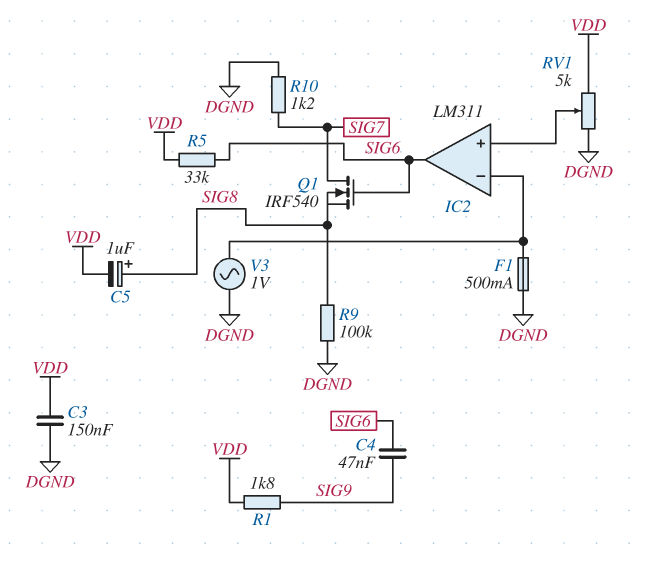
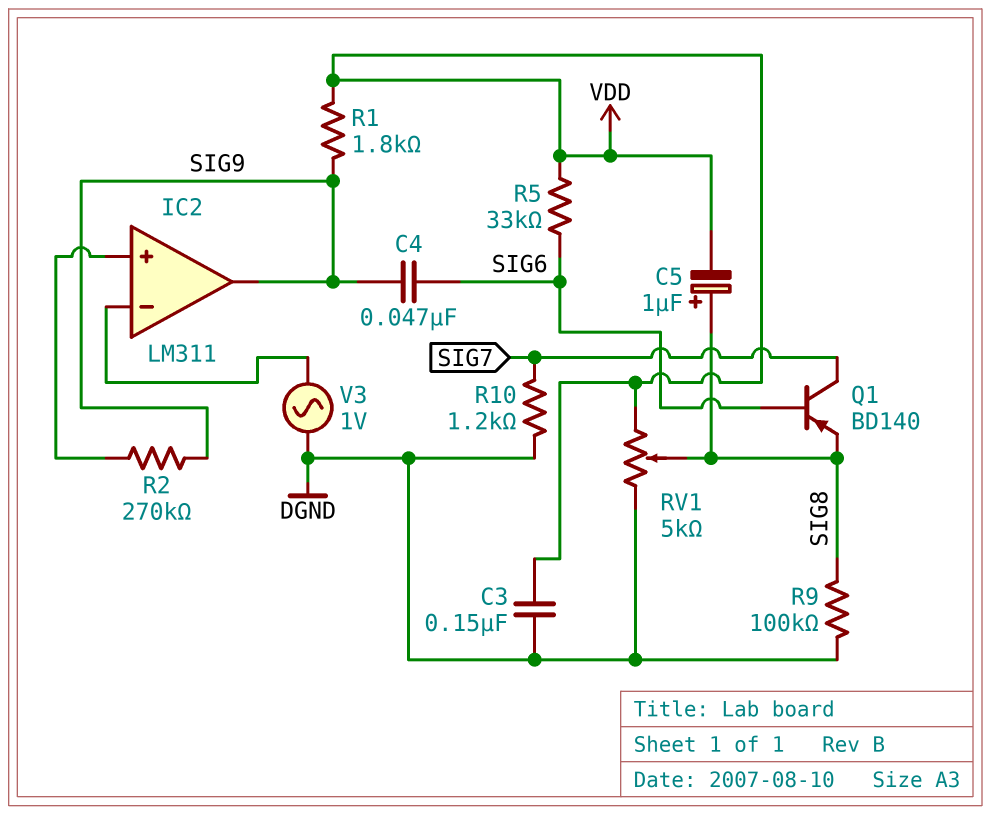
F1: 500mA (DGND, IC2/in-) -> none
IC2 pin out: SIG6 -> SIG9
Q1: NMOS IRF540 (G SIG6, D SIG7, S SIG8) -> PNP BD140 (B SIG6, C SIG7, E SIG8)
R2: none -> 270k (IC2/in+, SIG9)
RV1: 5k (DGND, VDD, wiper IC2/in+) -> 5k (DGND, VDD, wiper SIG8)

